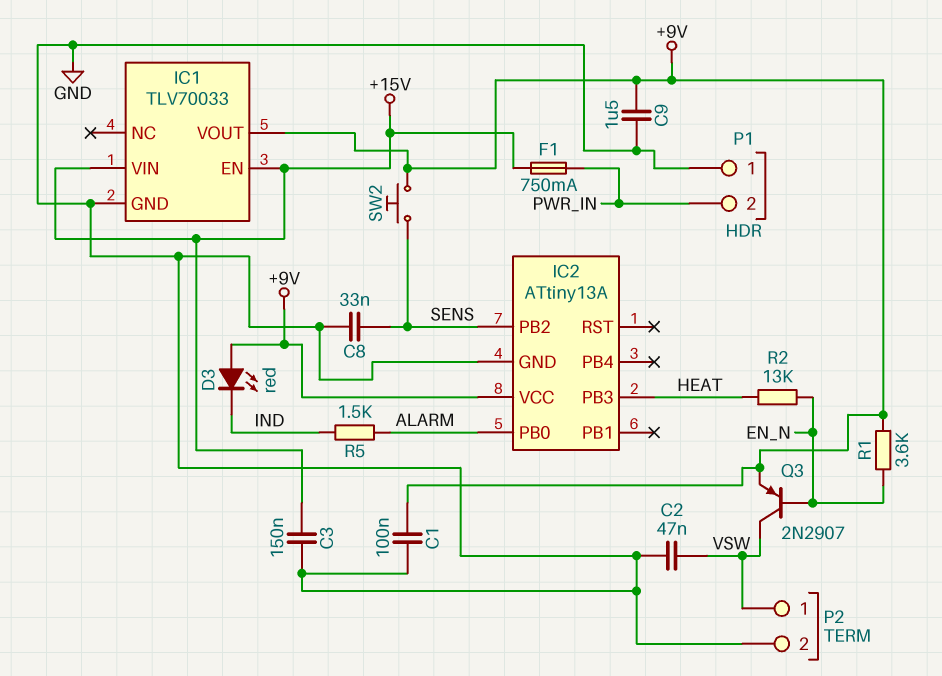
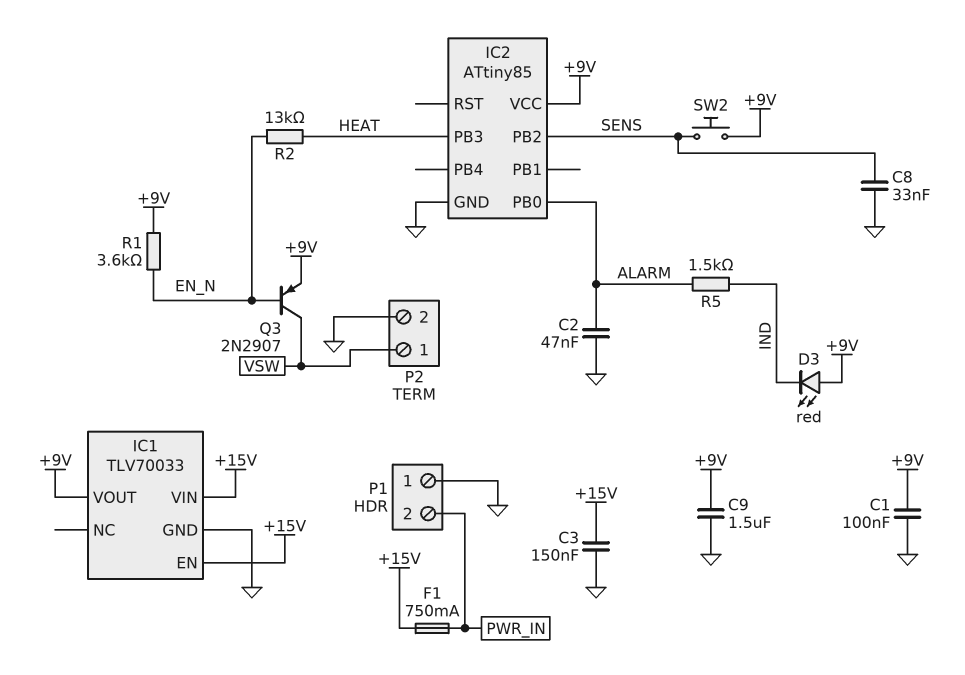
C2: 47nF (GND, VSW) -> 47nF (ALARM, GND)
IC2: ATtiny13A -> ATtiny85

